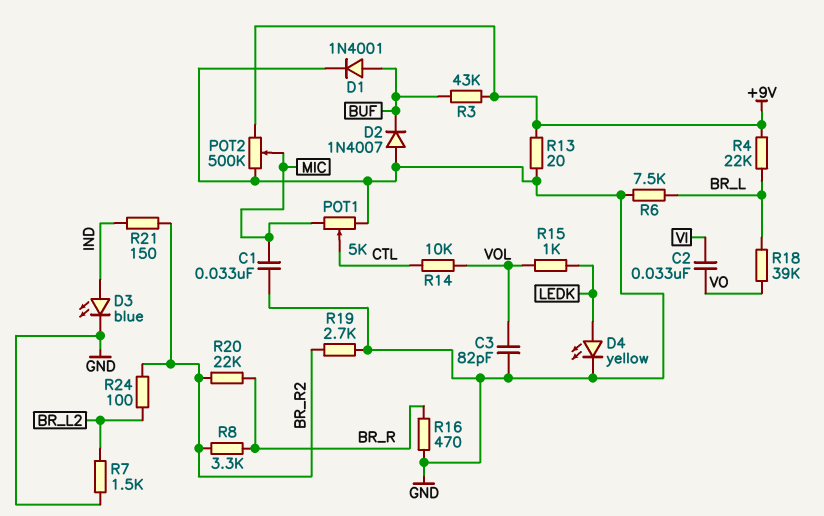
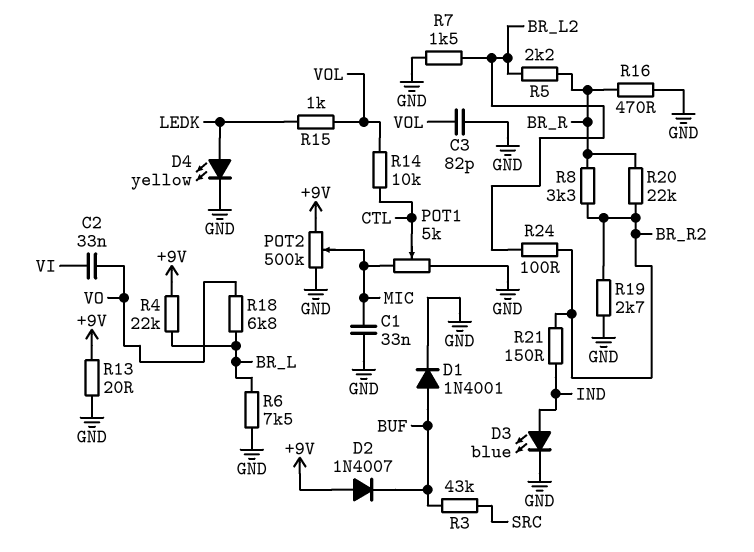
D2: diode 1N4007 (A GND, K BUF) -> diode 1N4007 (A +9V, K BUF)
R3: 43k (+9V, BUF) -> 43k (BUF, SRC)
R5: none -> 2.2k (BR_L2, BR_R)
R18: 39k (BR_L, VO) -> 6.8k (BR_L, VO)

